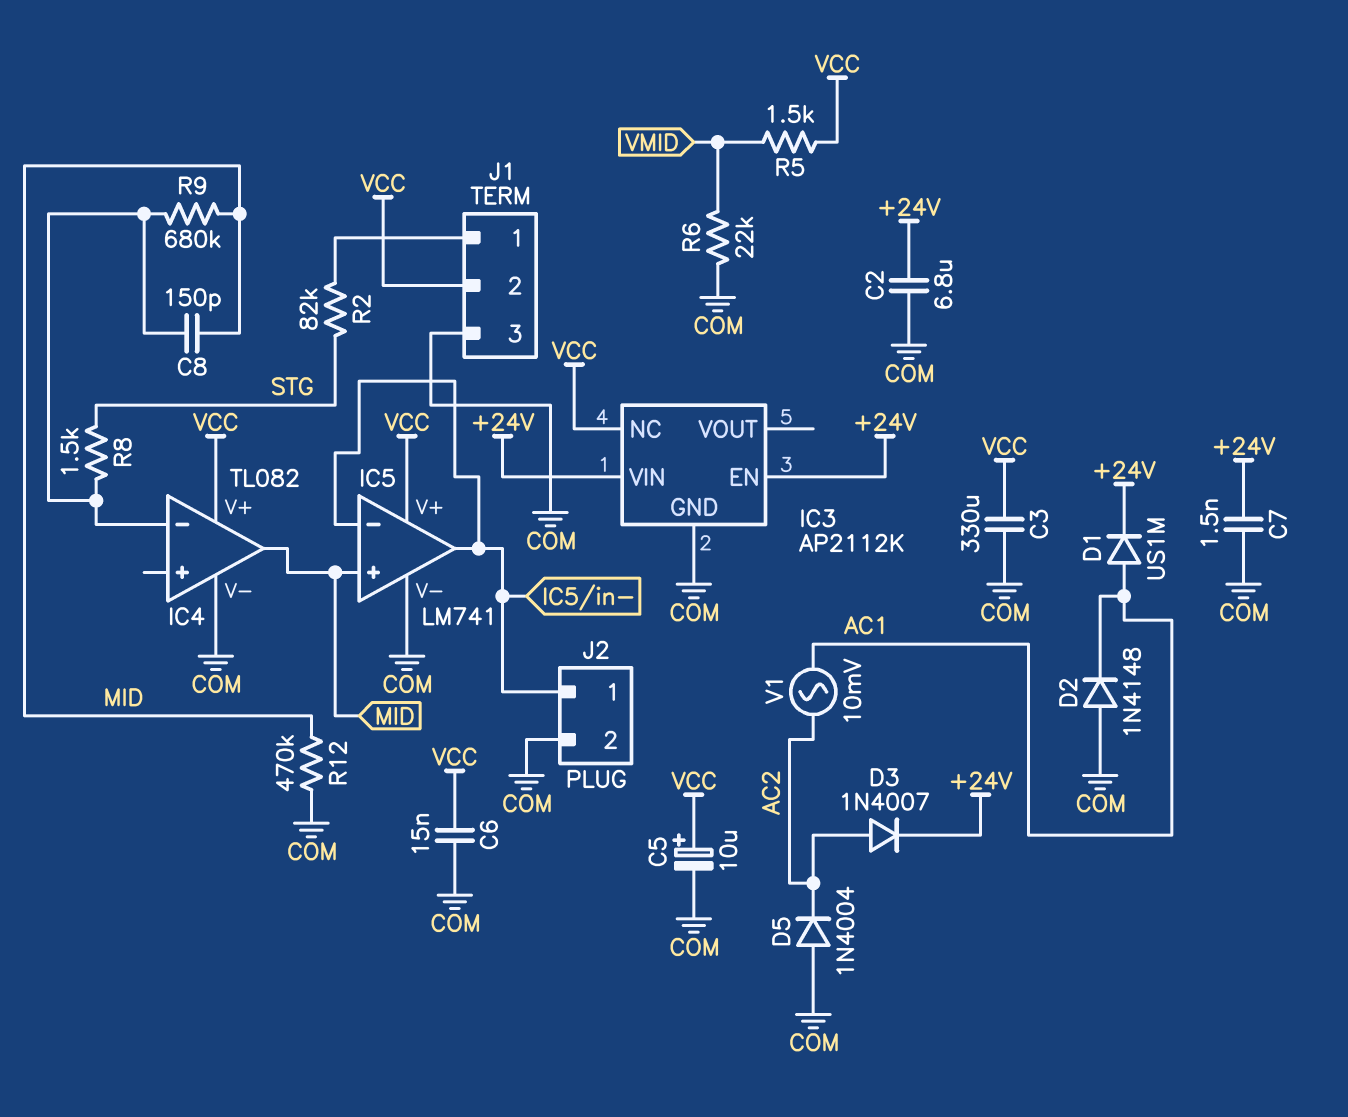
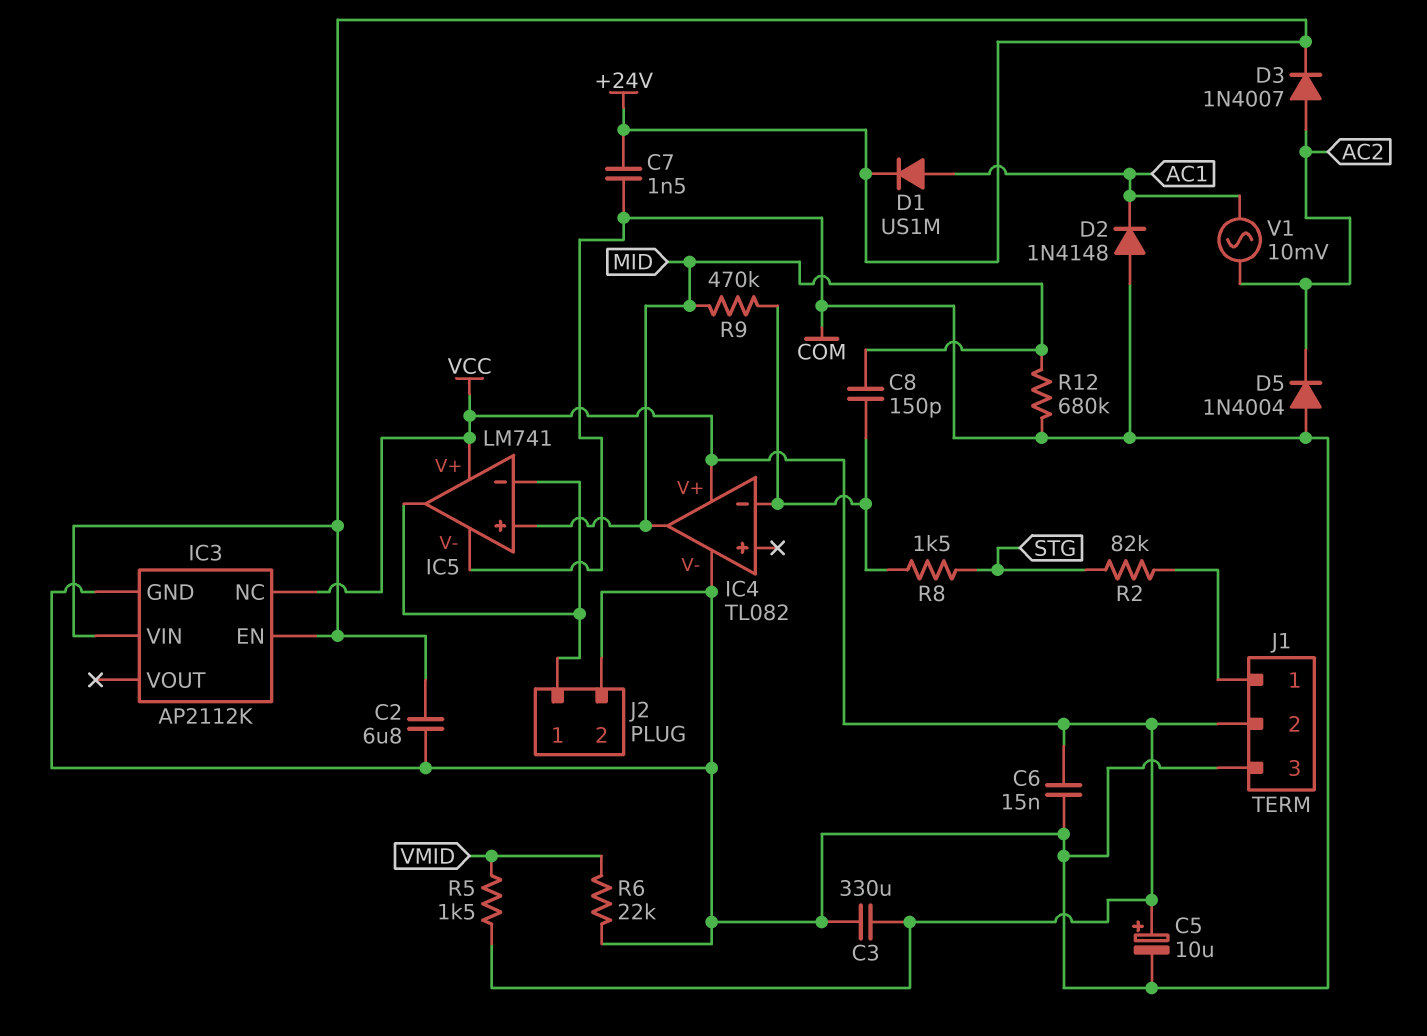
R9: 680k (IC4/in-, MID) -> 470k (IC4/in-, MID)
R12: 470k (COM, MID) -> 680k (COM, MID)

